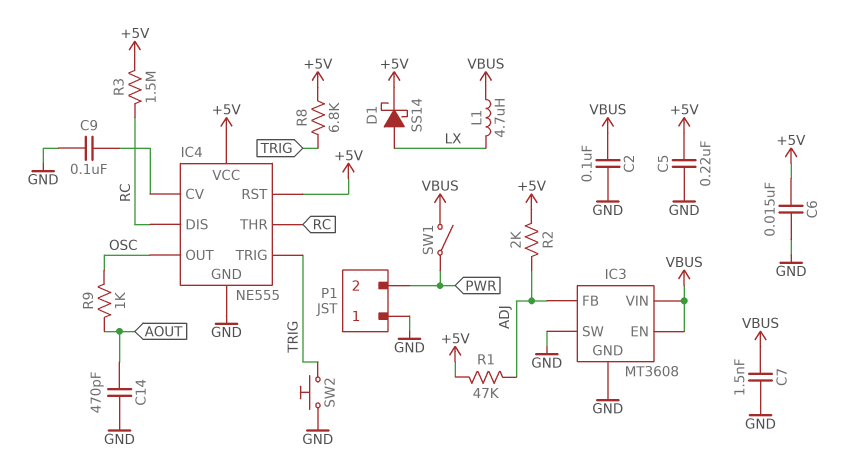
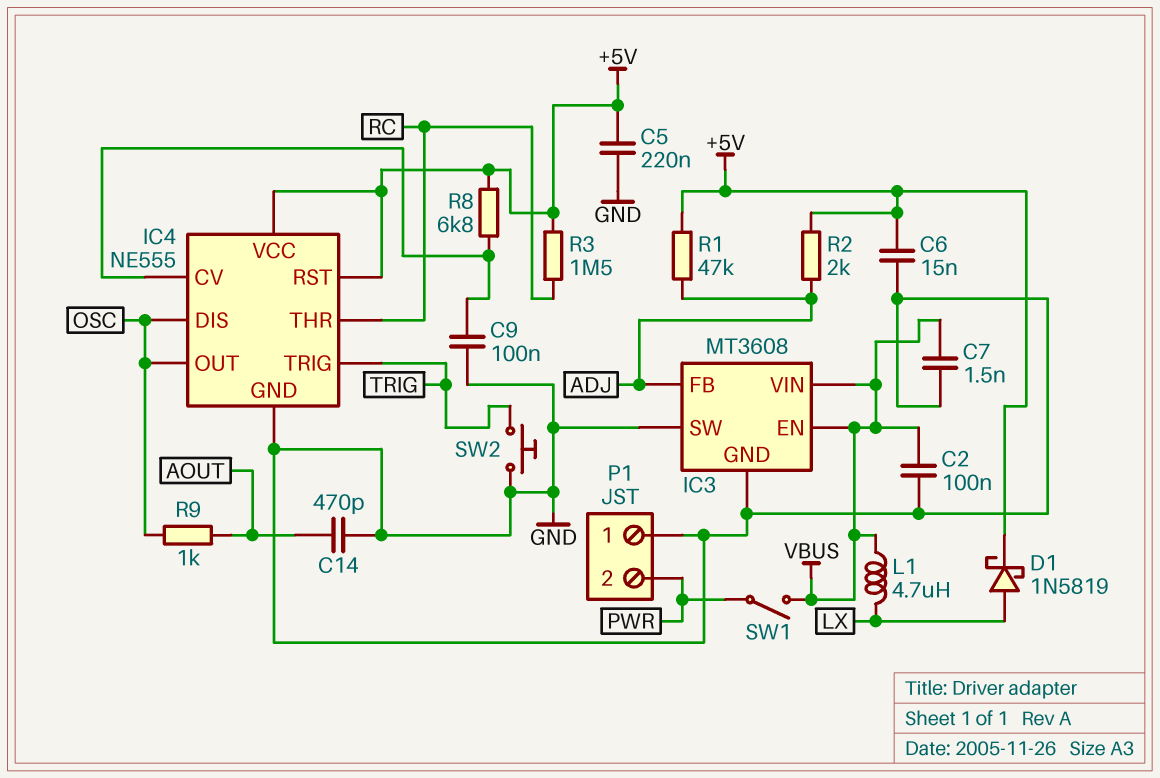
D1: schottky SS14 (A LX, K +5V) -> schottky 1N5819 (A LX, K +5V)
IC4 pin DIS: RC -> OSC
R8: 6.8k (+5V, TRIG) -> 6.8k (+5V, IC4/CV)

